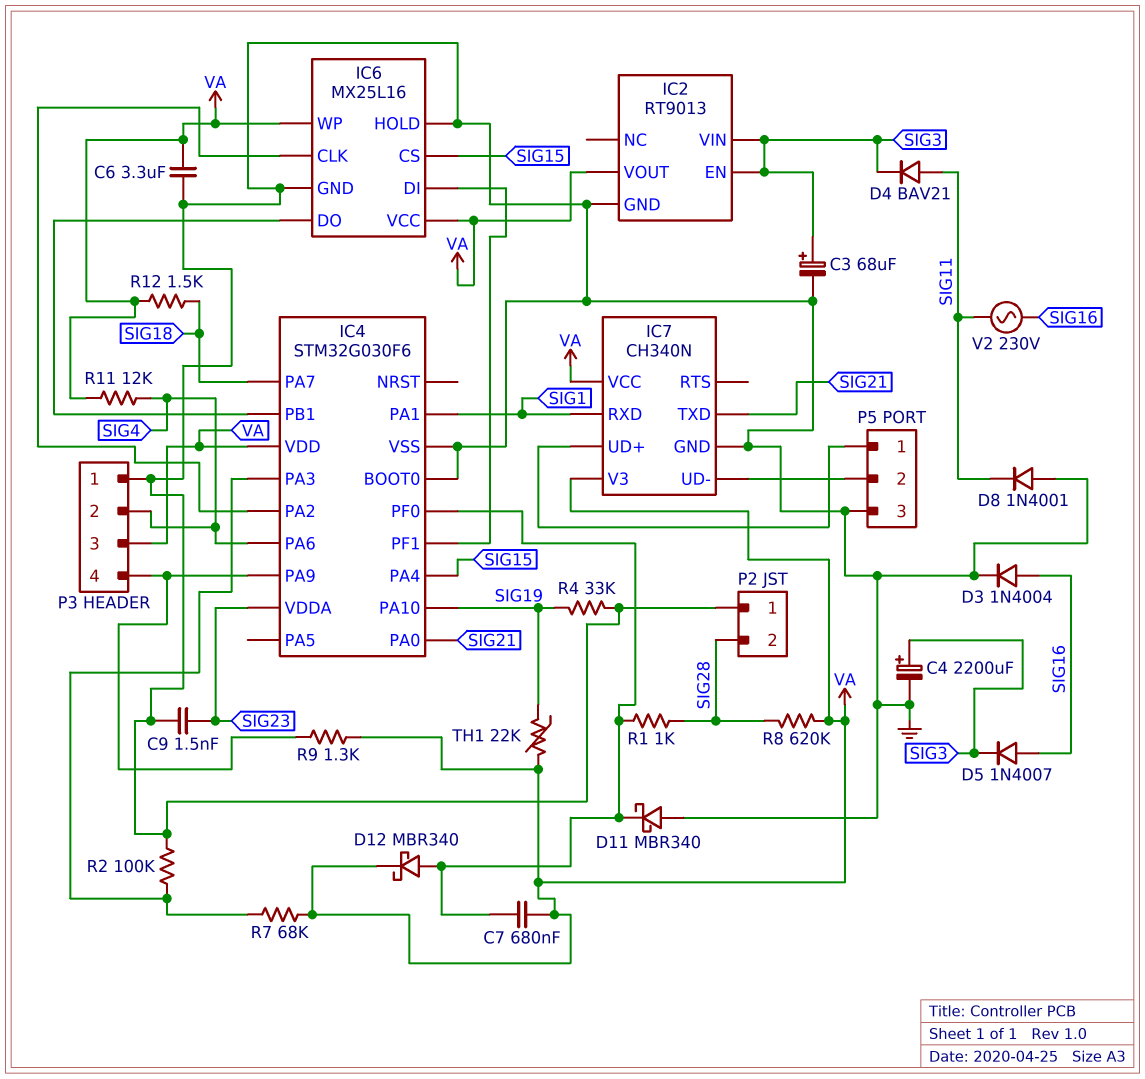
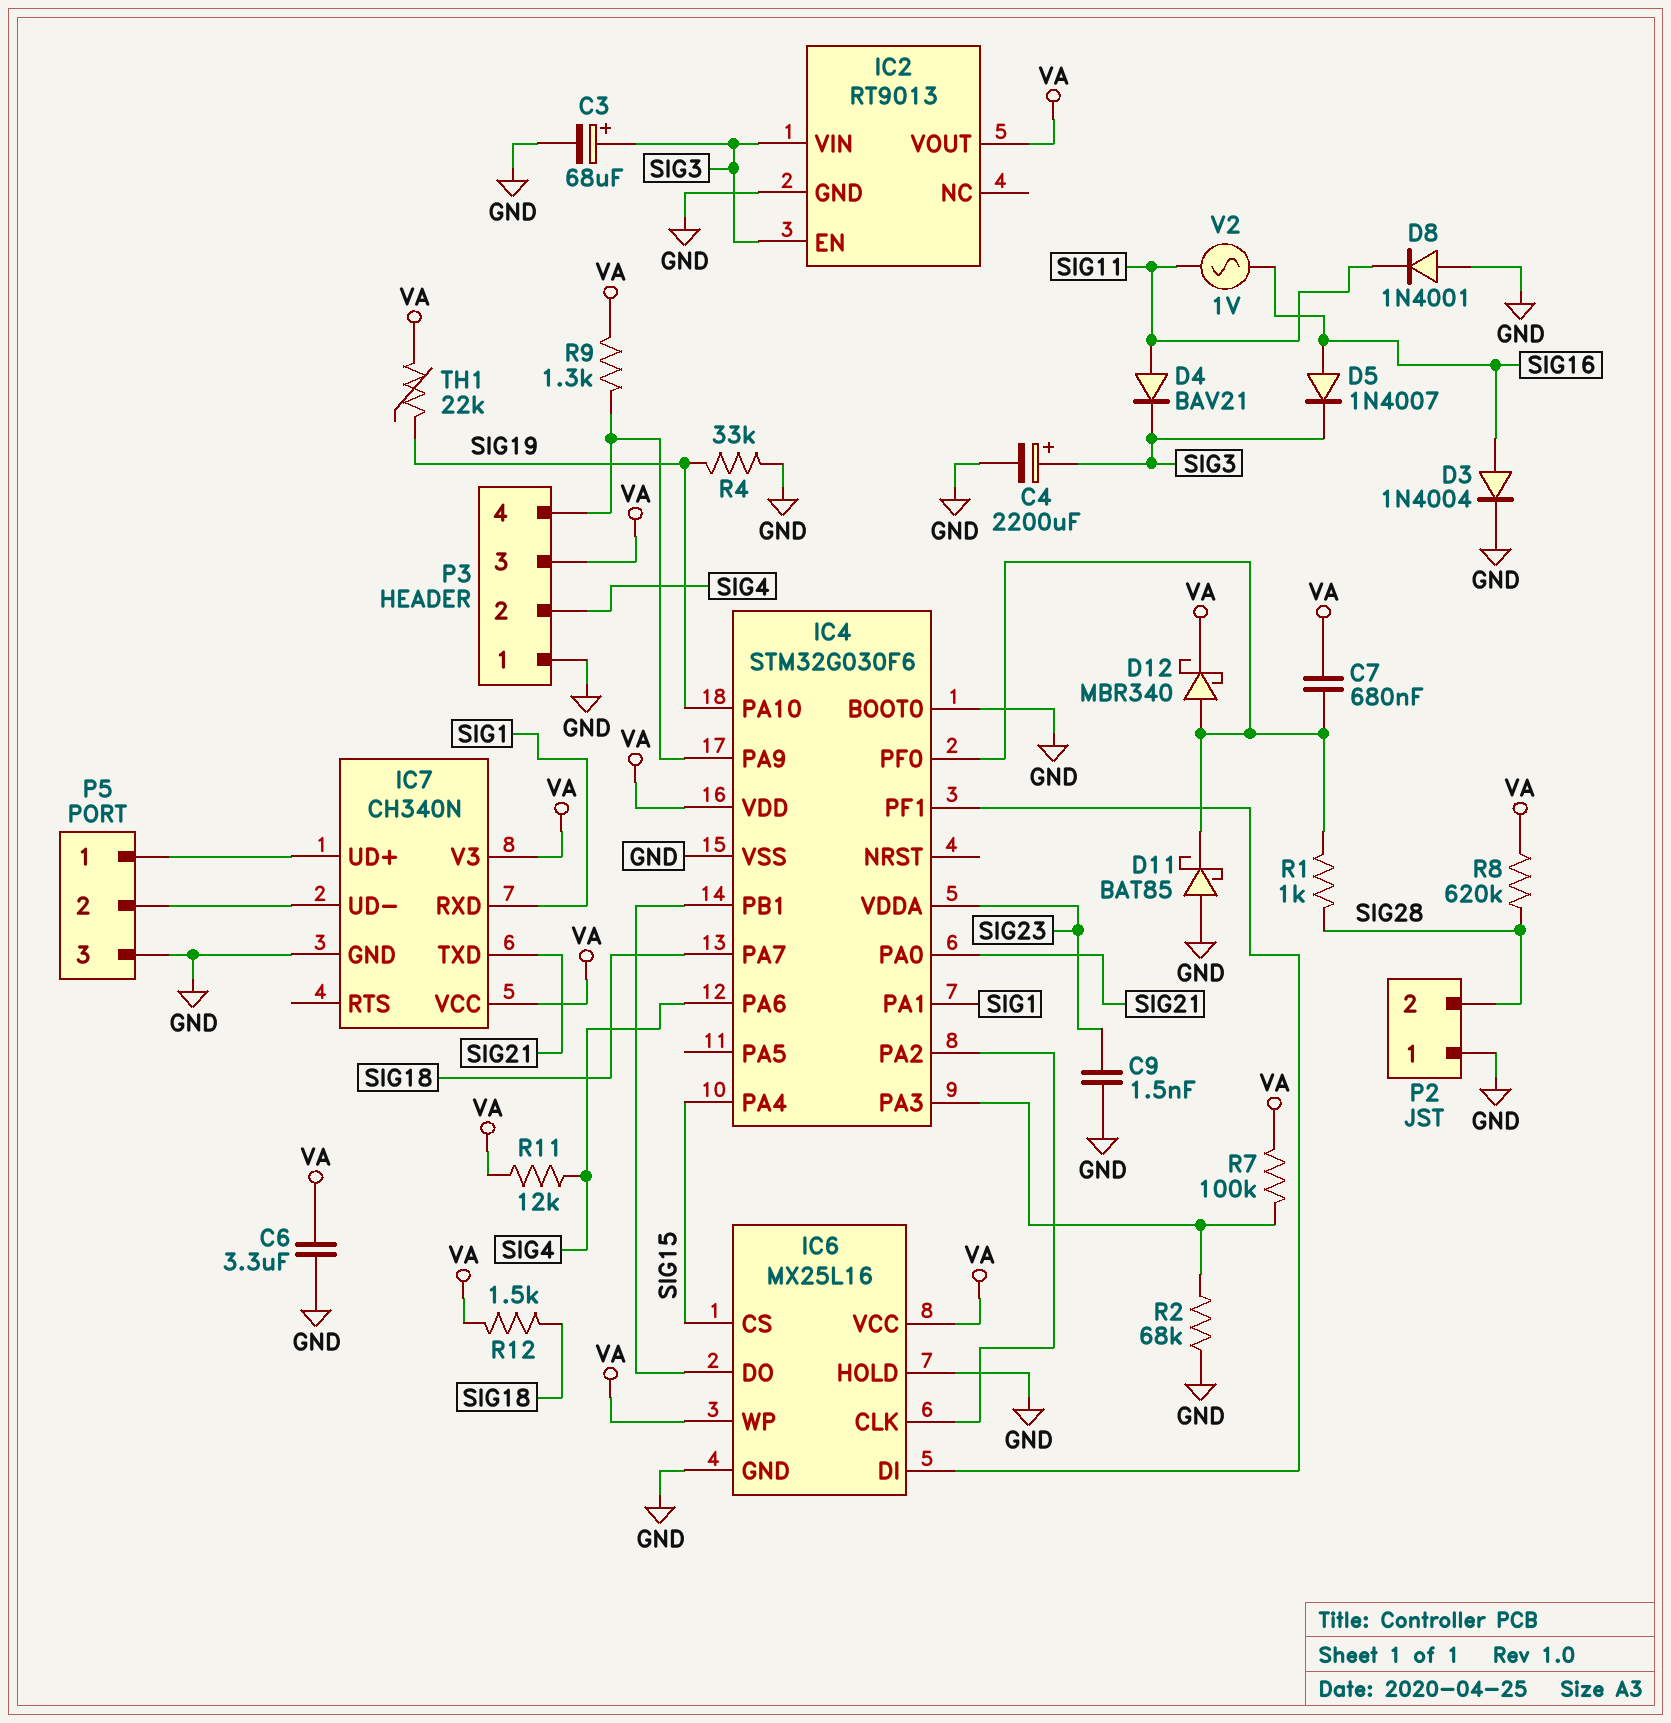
D11: schottky MBR340 (A GND, K IC4/PF0) -> schottky BAT85 (A GND, K IC4/PF0)
R2: 100k (GND, IC4/PA3) -> 68k (GND, IC4/PA3)
R7: 68k (IC4/PA3, VA) -> 100k (IC4/PA3, VA)
V2: AC 230V (SIG11, SIG16) -> AC 1V (SIG11, SIG16)

